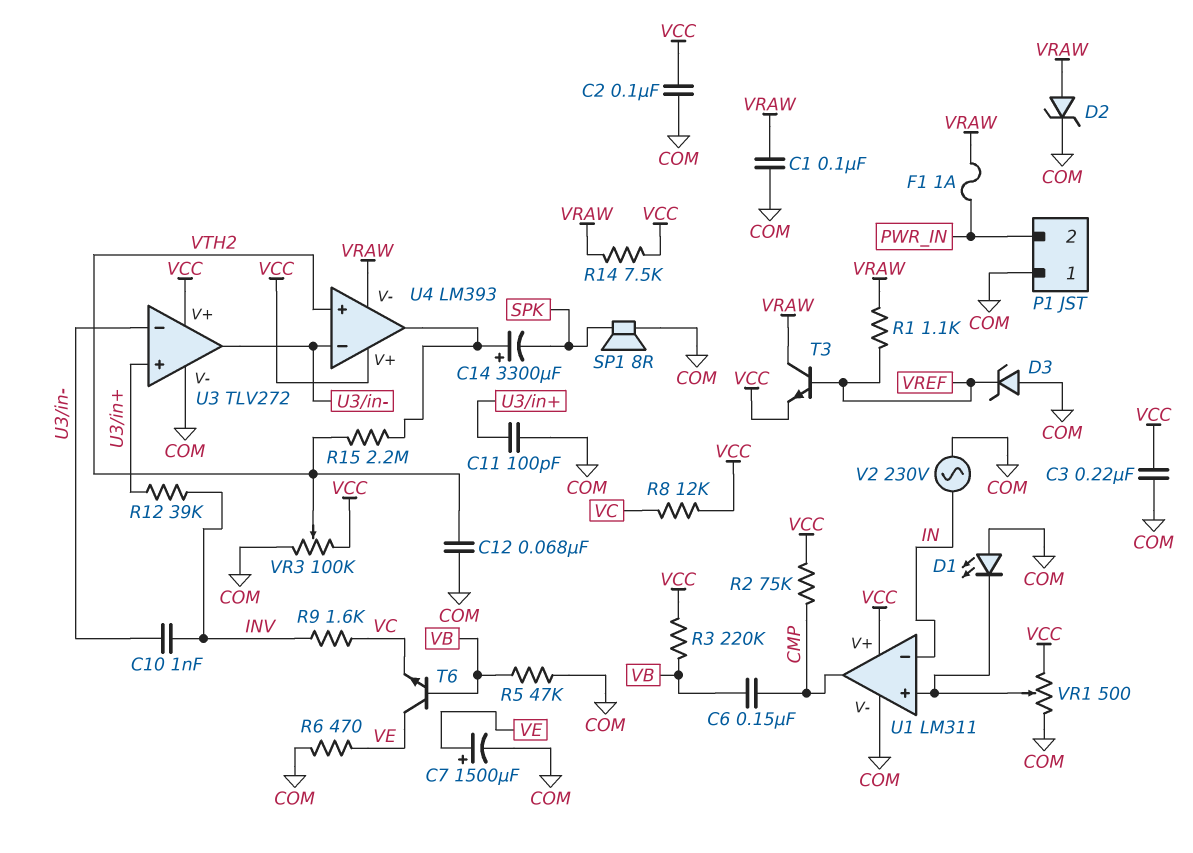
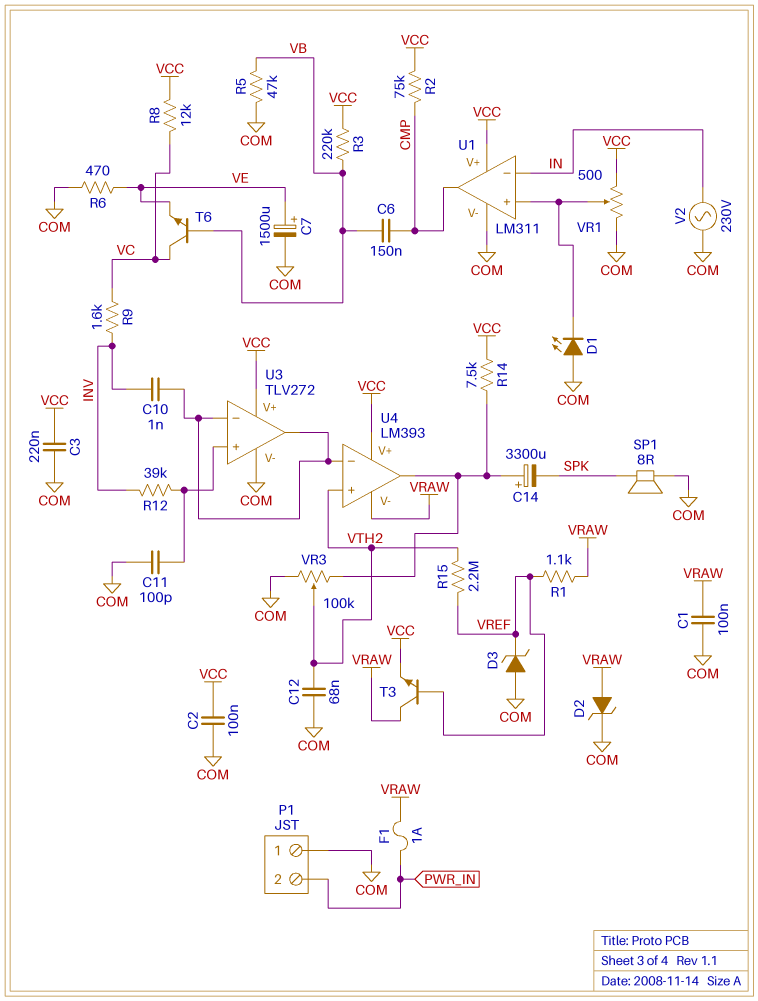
R14: 7.5k (VCC, VRAW) -> 7.5k (U4/out, VCC)
R15: 2.2M (U4/out, VTH2) -> 2.2M (VREF, VTH2)
T6: NPN (B VB, C VE, E VC) -> NPN (B VB, C VC, E VE)
VR3: 100k (COM, VCC, wiper VTH2) -> 100k (COM, U4/out, wiper VTH2)

